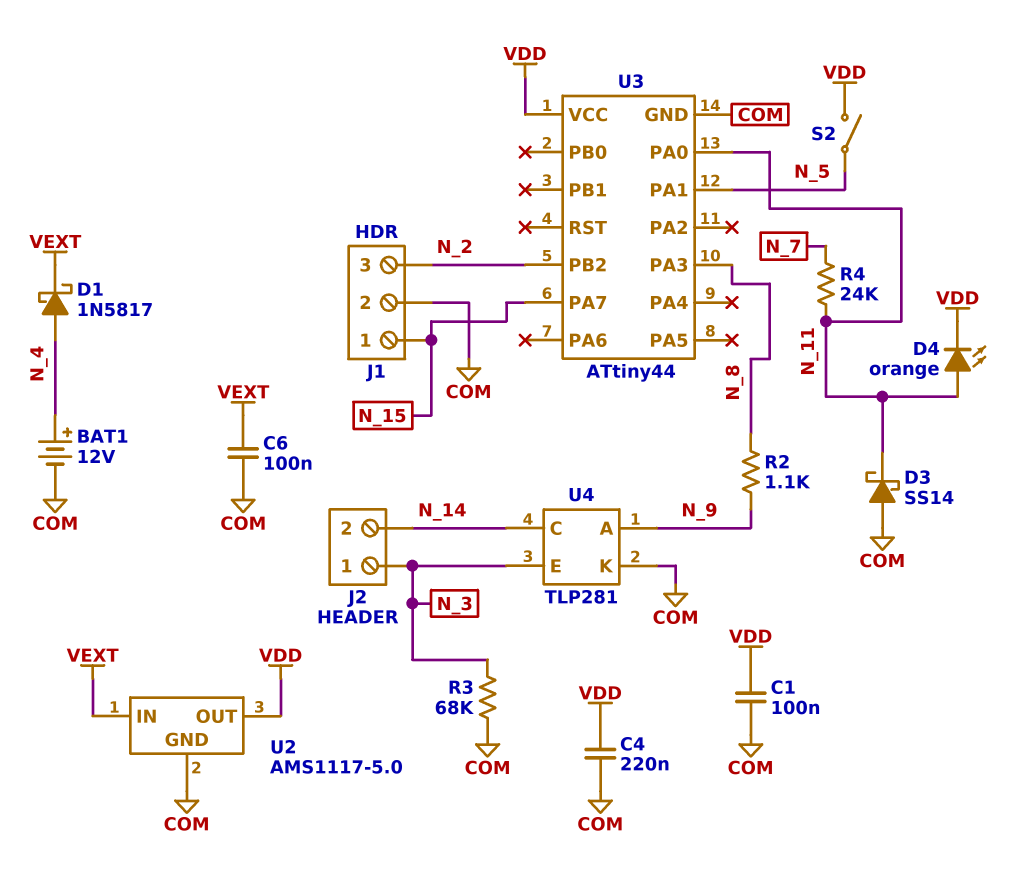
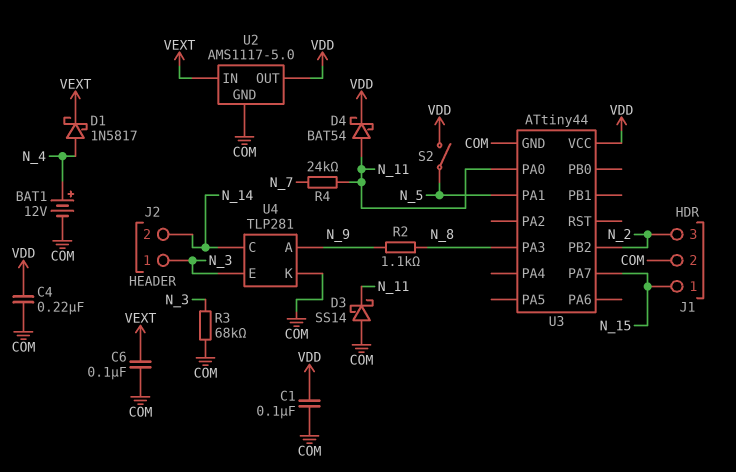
D4: LED orange (A N_11, K VDD) -> schottky BAT54 (A N_11, K VDD)

